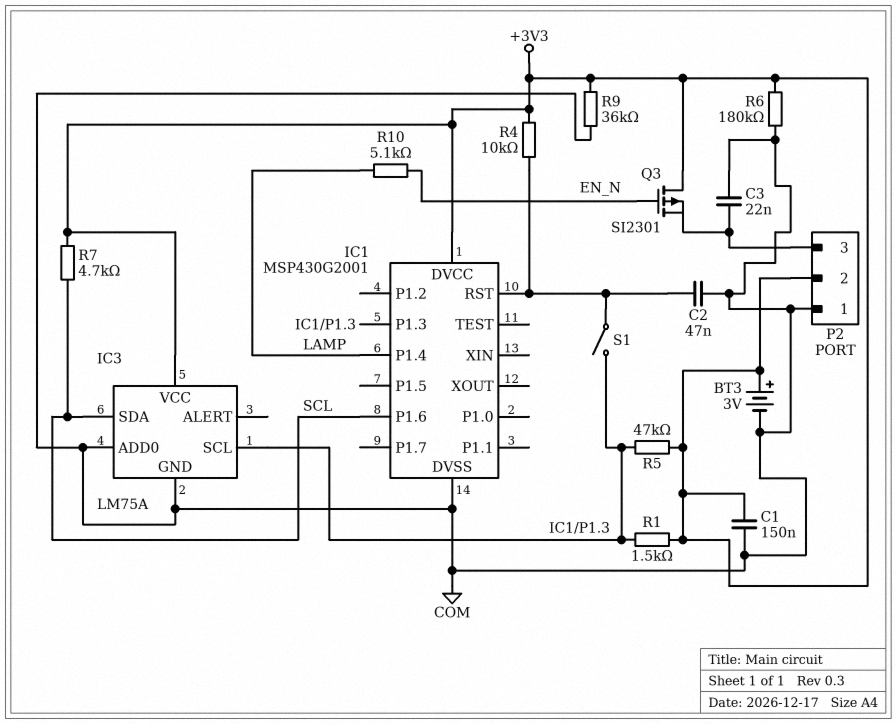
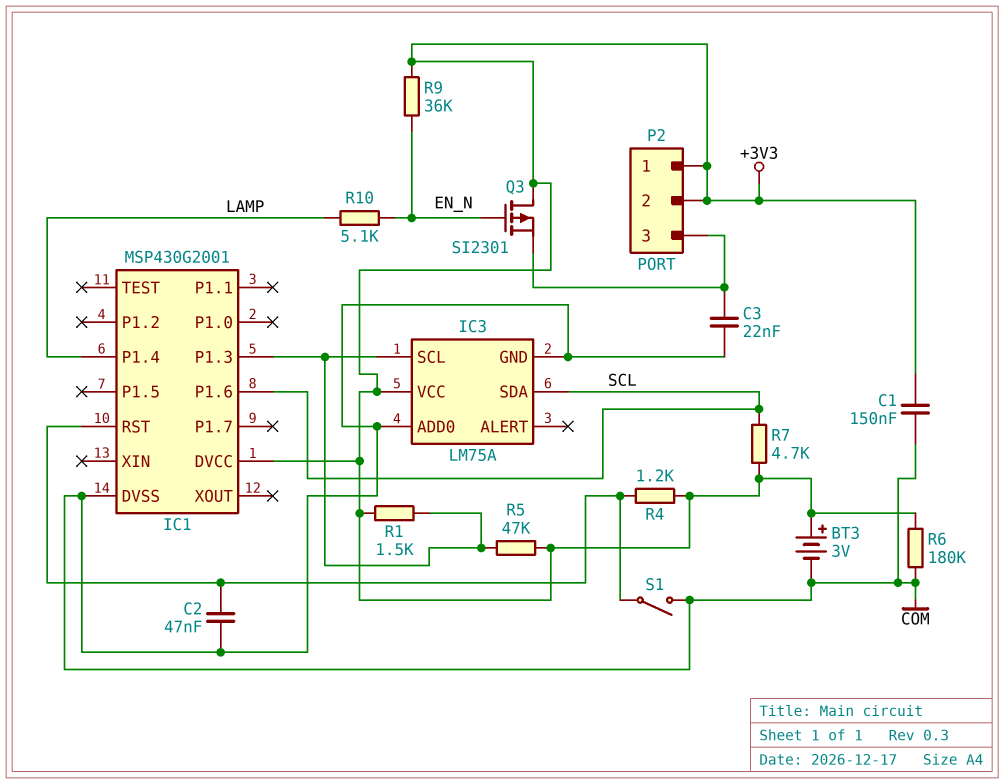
P2 pin 1: COM -> +3V3
R4: 10k (+3V3, IC1/RST) -> 1.2k (+3V3, IC1/RST)
R9: 36k (+3V3, COM) -> 36k (+3V3, EN_N)
S1: switch (IC1/P1.3, IC1/RST) -> switch (COM, IC1/RST)

